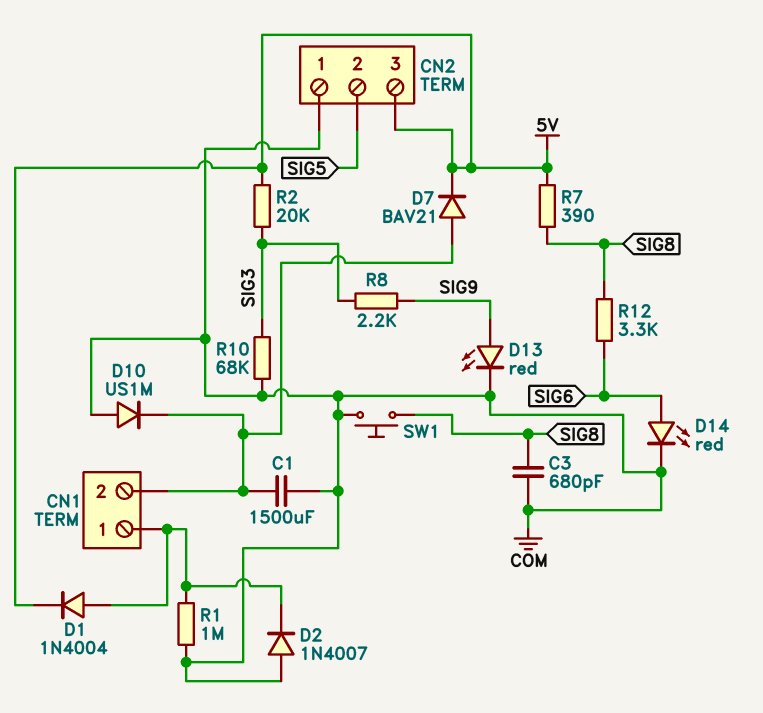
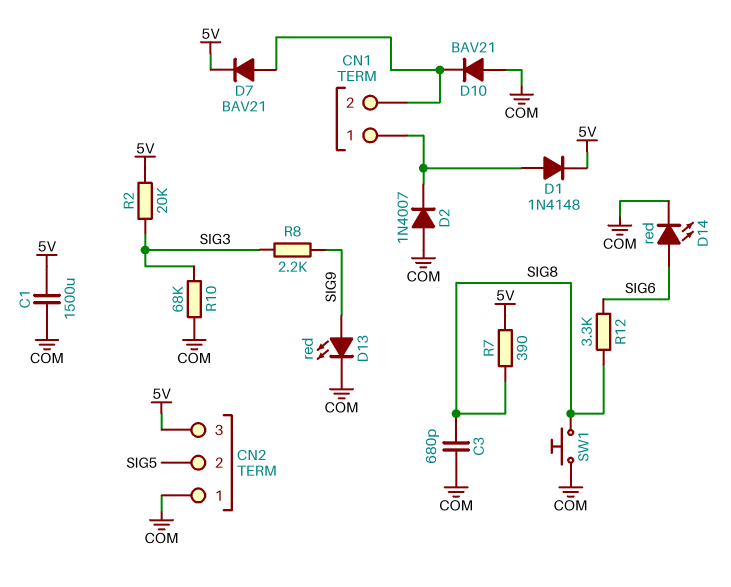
C1: 1500uF (CN1/2, COM) -> 1500uF (5V, COM)
D1: diode 1N4004 (A CN1/1, K 5V) -> diode 1N4148 (A CN1/1, K 5V)
D10: diode US1M (A COM, K CN1/2) -> diode BAV21 (A COM, K CN1/2)
R1: 1M (CN1/1, COM) -> none

